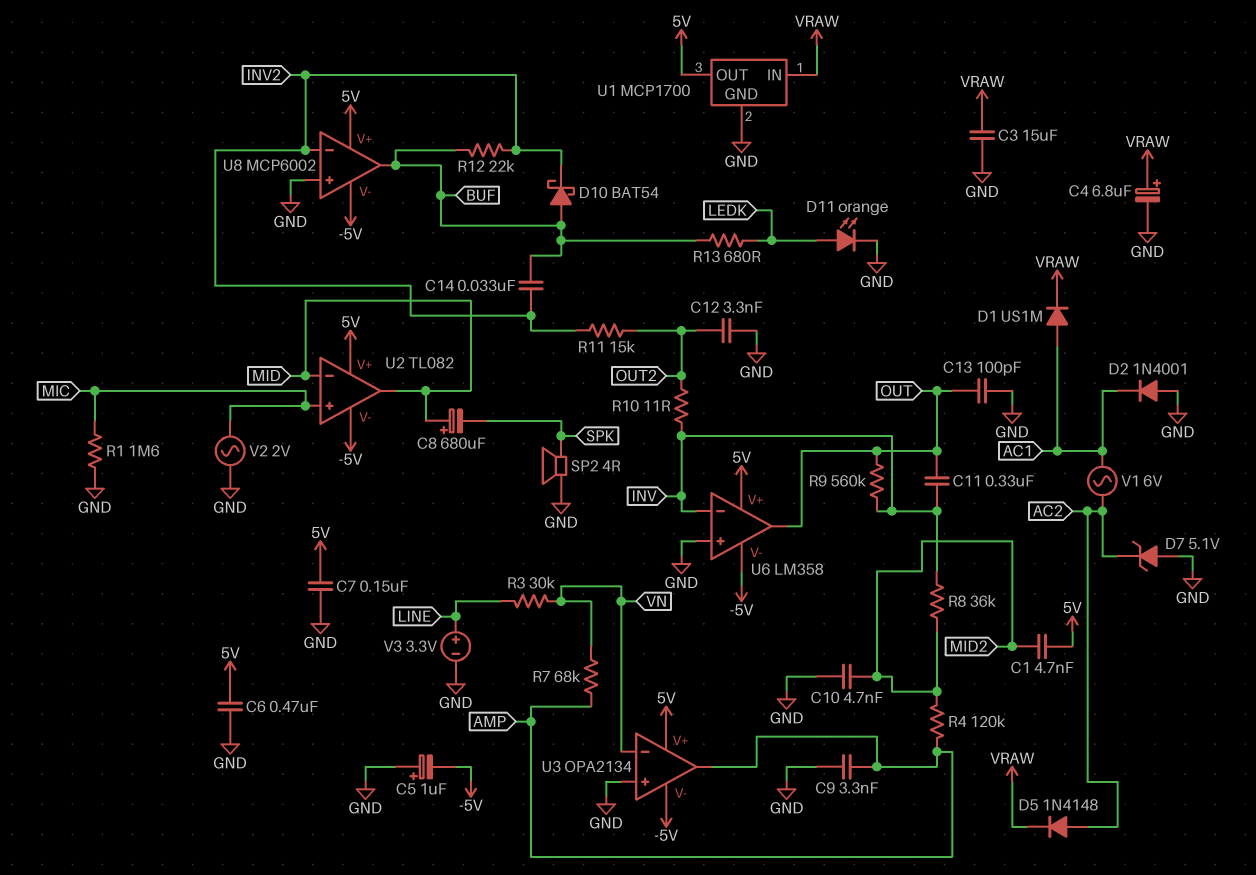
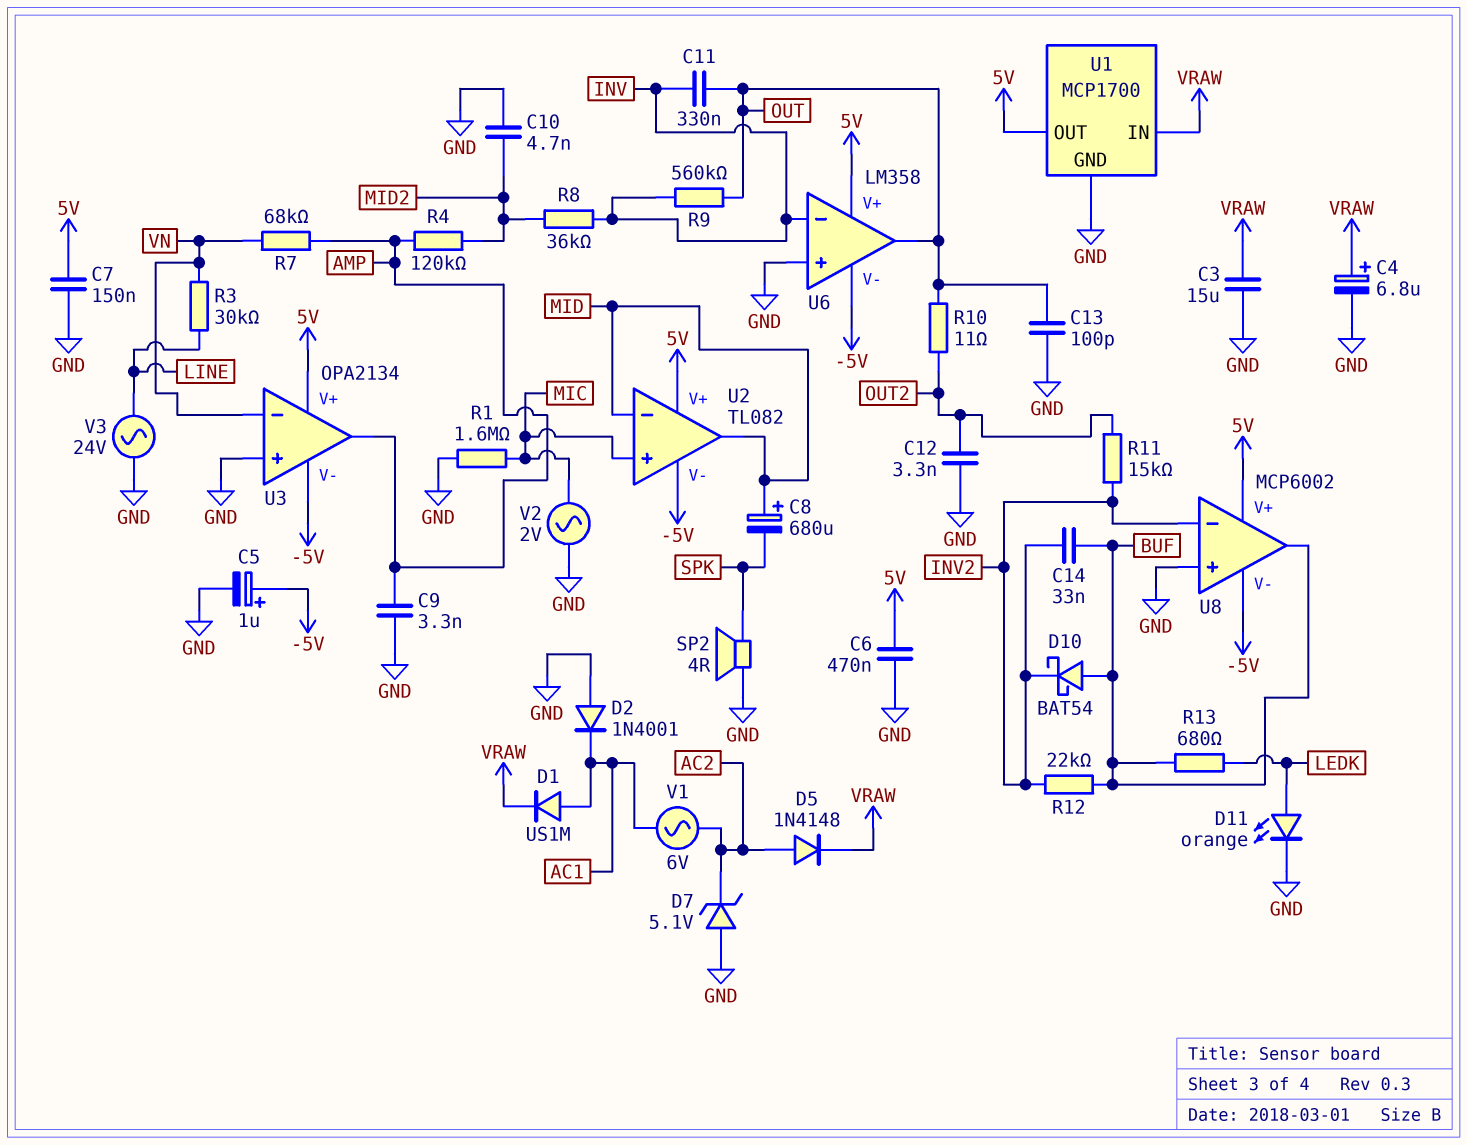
C1: 4.7nF (5V, MID2) -> none
C5: 1uF (plus GND, minus -5V) -> 1uF (plus -5V, minus GND)
R10: 11 (INV, OUT2) -> 11 (OUT, OUT2)
V3: 3.3V (plus LINE, minus GND) -> AC 24V (GND, LINE)

